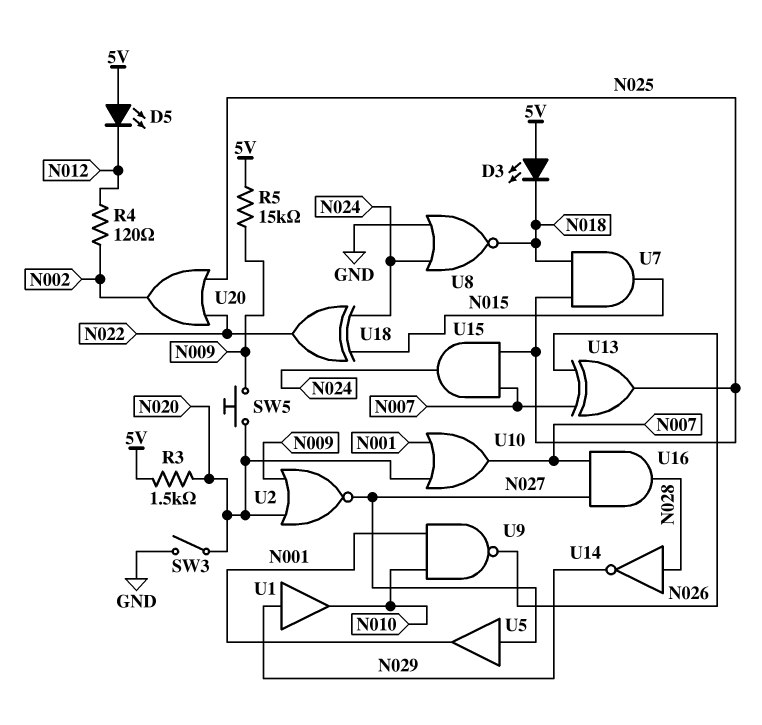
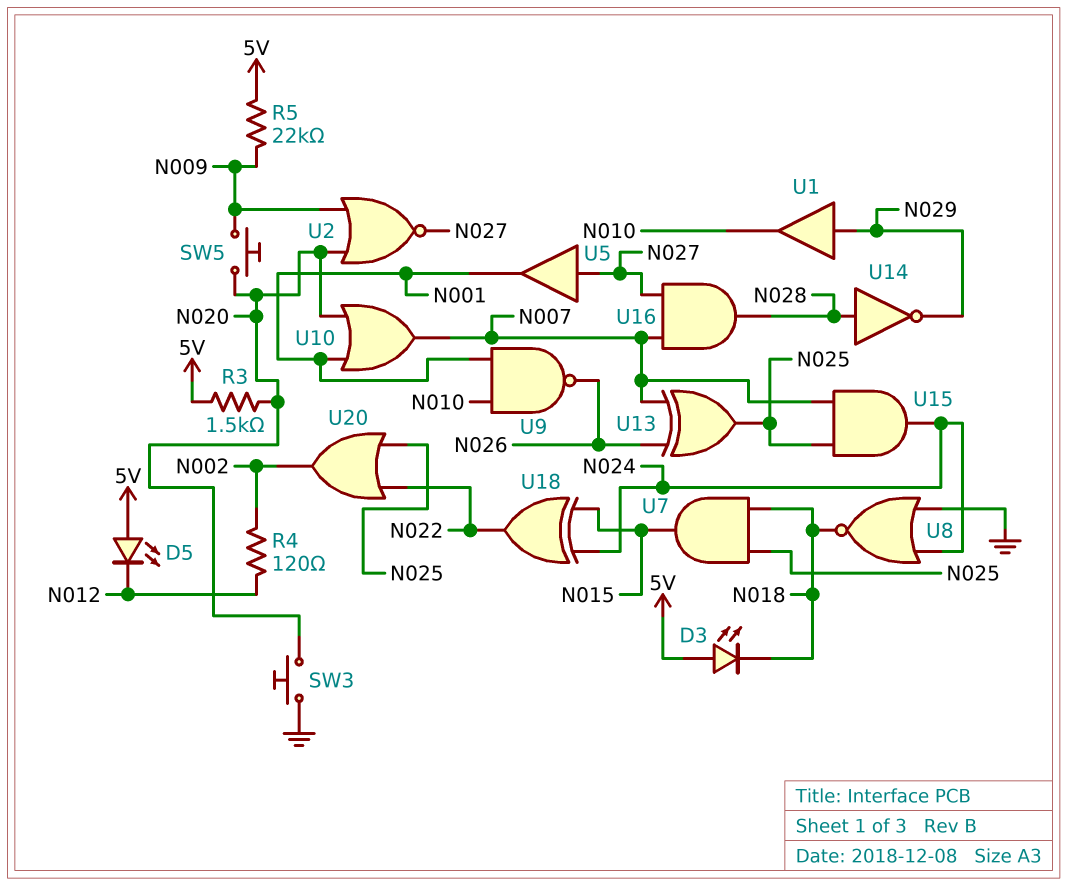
R5: 15k (5V, N009) -> 22k (5V, N009)
SW3: switch (GND, N020) -> button (GND, N020)

